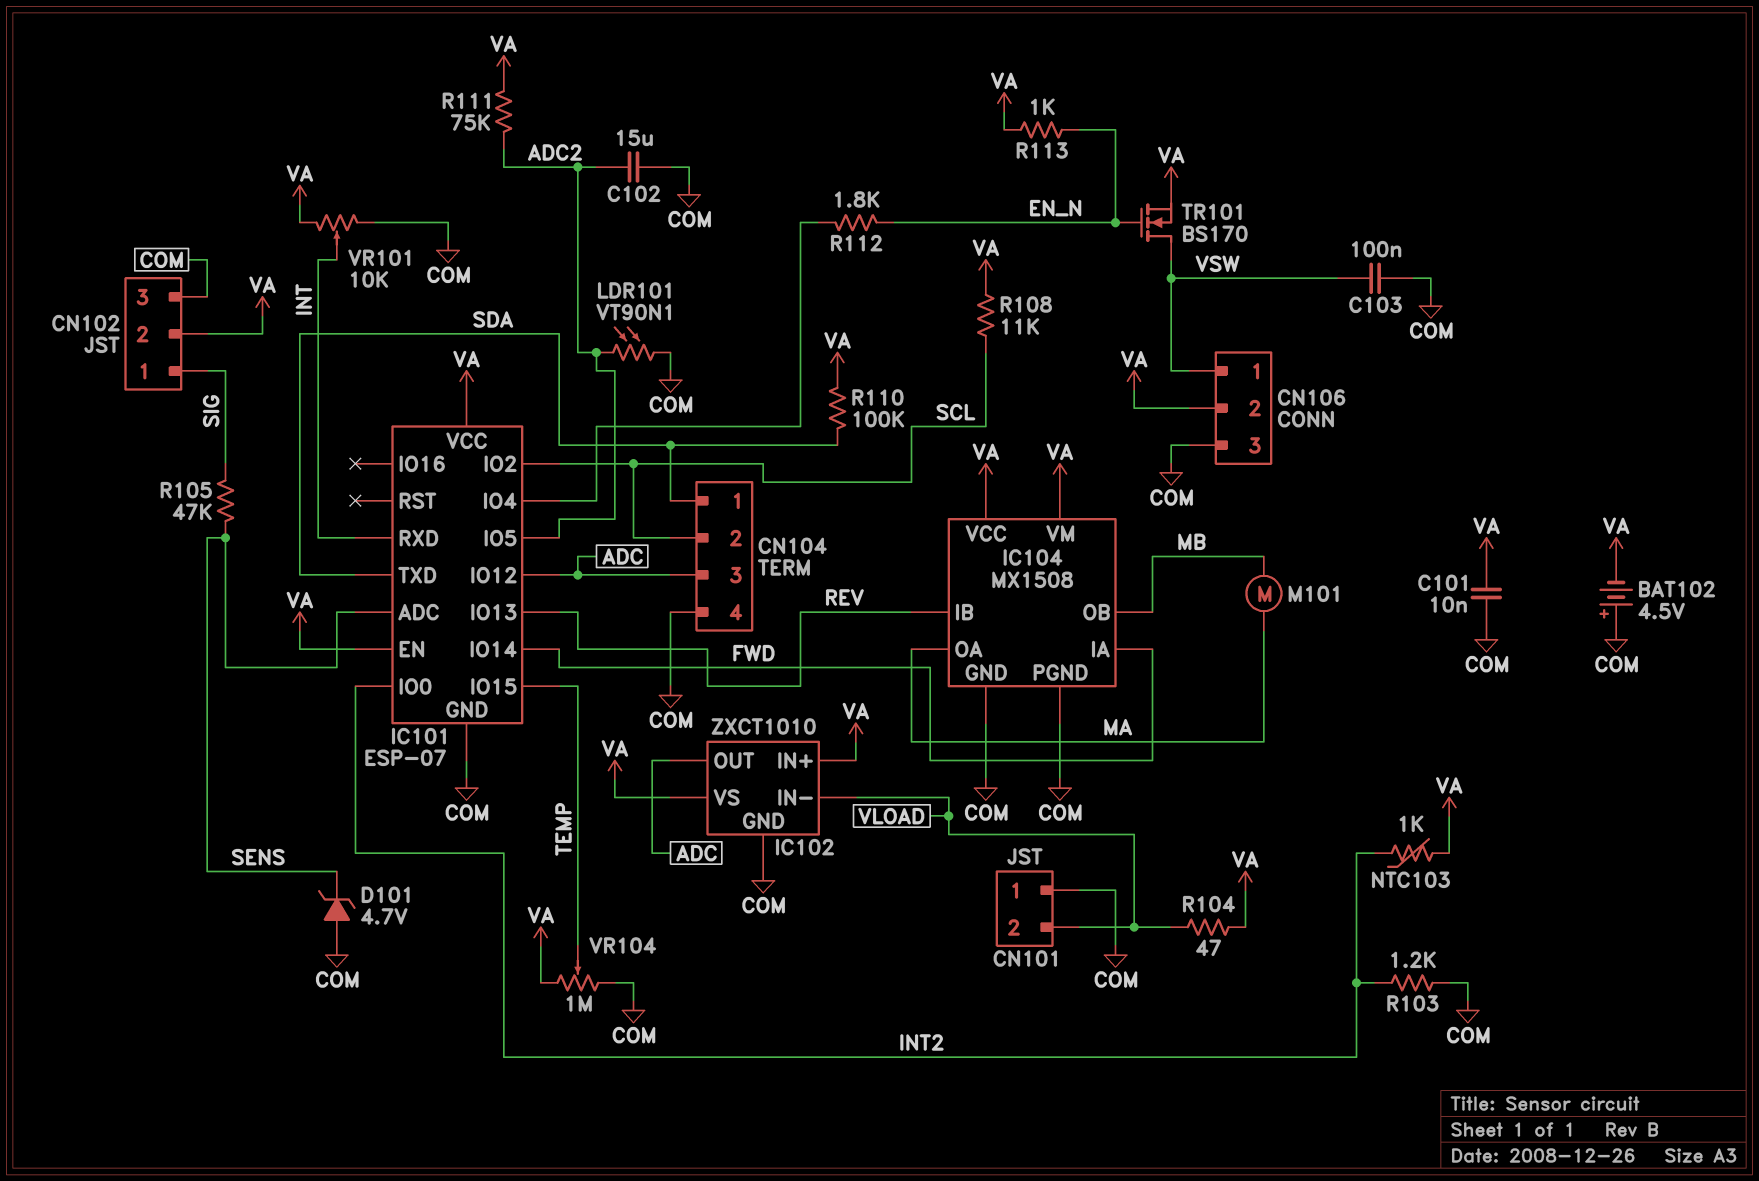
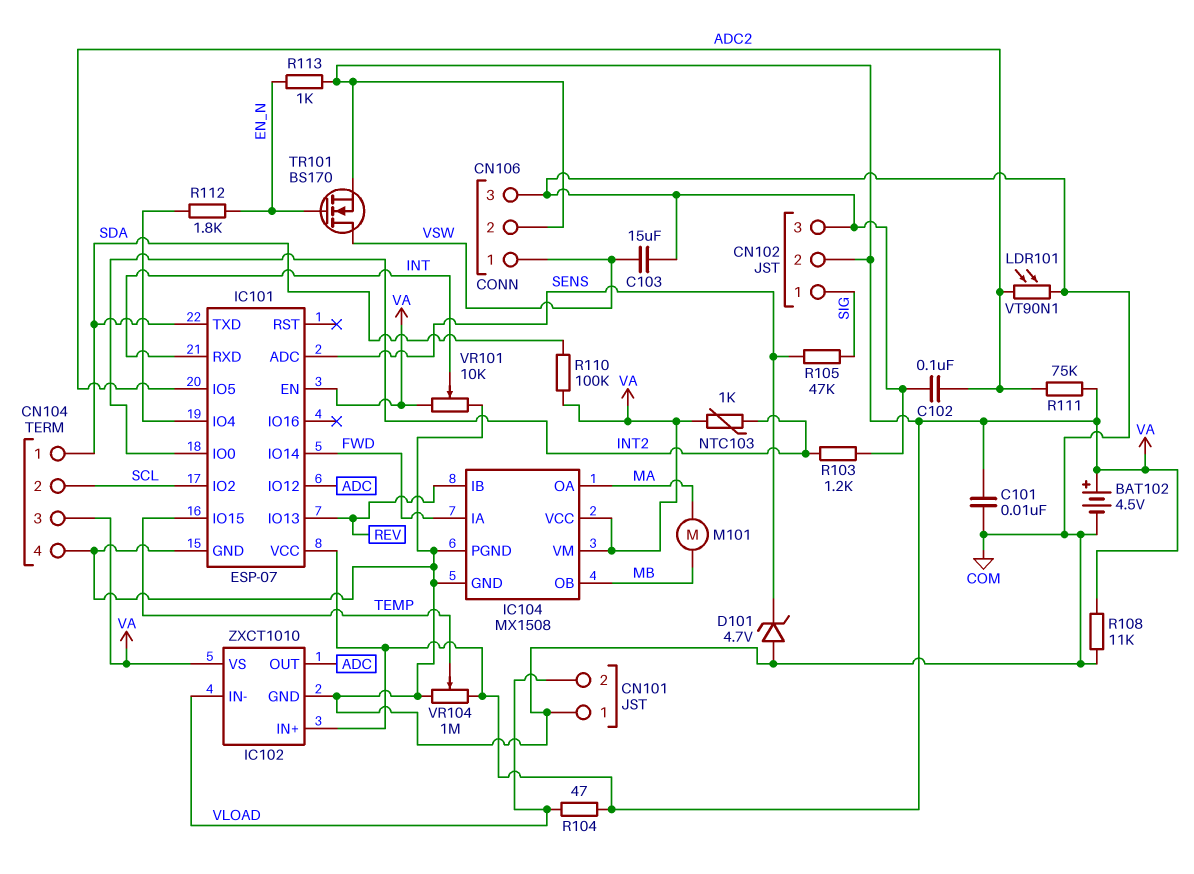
BAT102: 4.5V (plus COM, minus VA) -> 4.5V (plus VA, minus COM)
C102: 15uF (ADC2, COM) -> 100nF (ADC2, COM)
C103: 100nF (COM, VSW) -> 15uF (COM, VSW)
CN104 pin 3: ADC -> VA
R108: 11k (SCL, VA) -> 11k (COM, VA)

